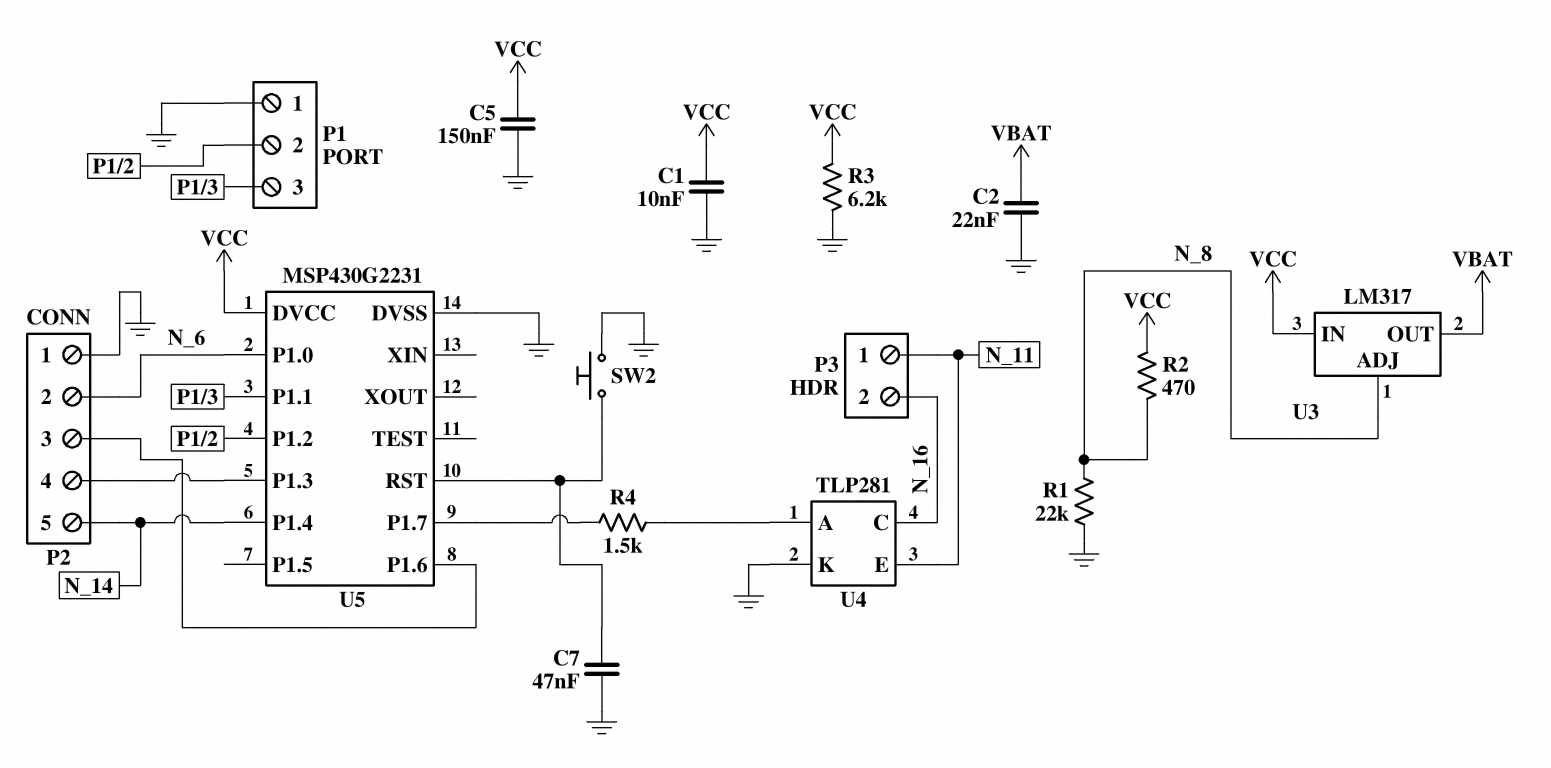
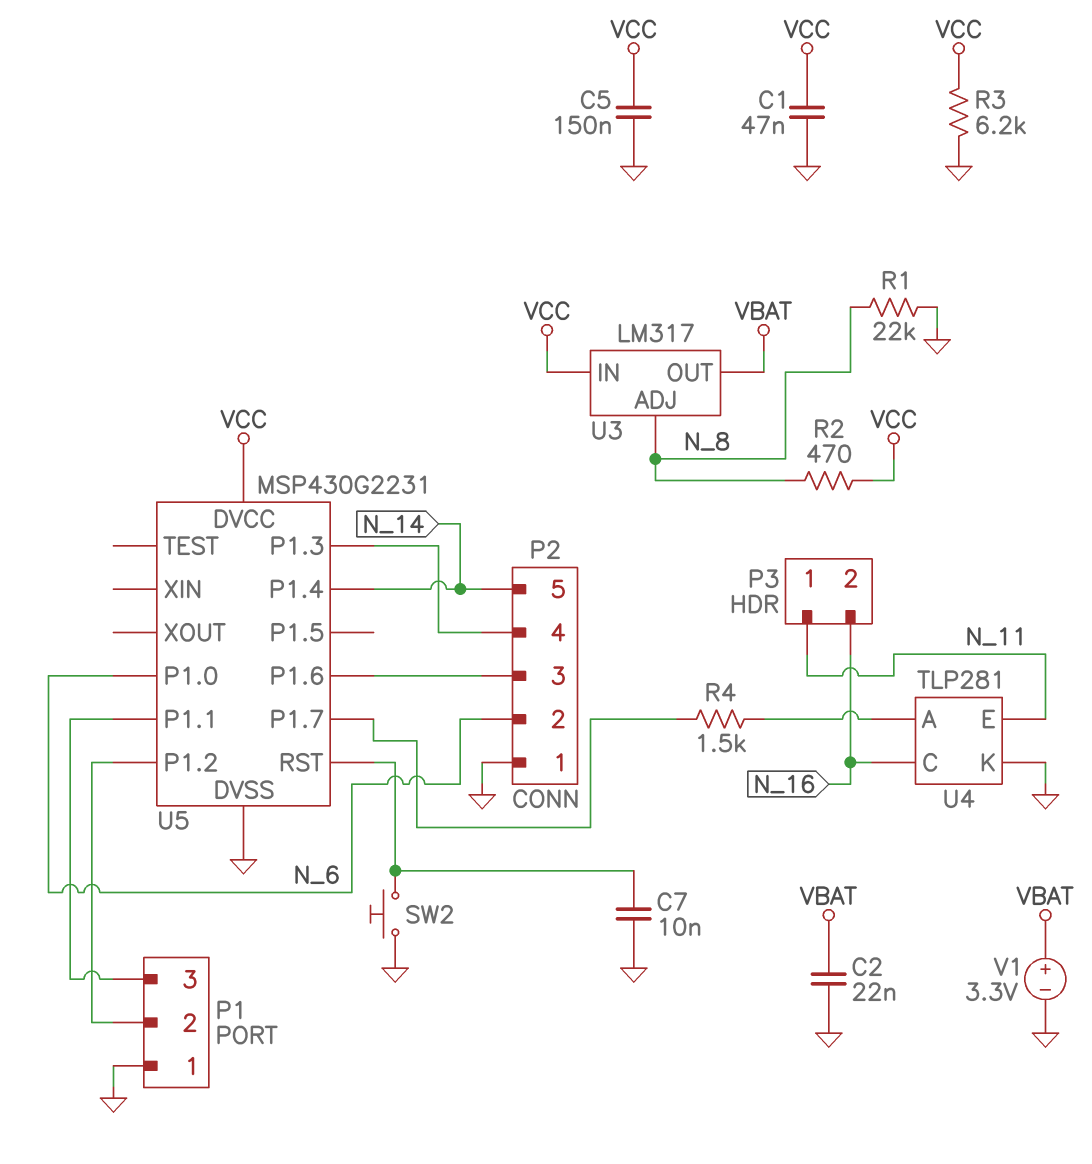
C1: 10nF (GND, VCC) -> 47nF (GND, VCC)
C7: 47nF (GND, U5/RST) -> 10nF (GND, U5/RST)
V1: none -> 3.3V (plus VBAT, minus GND)

